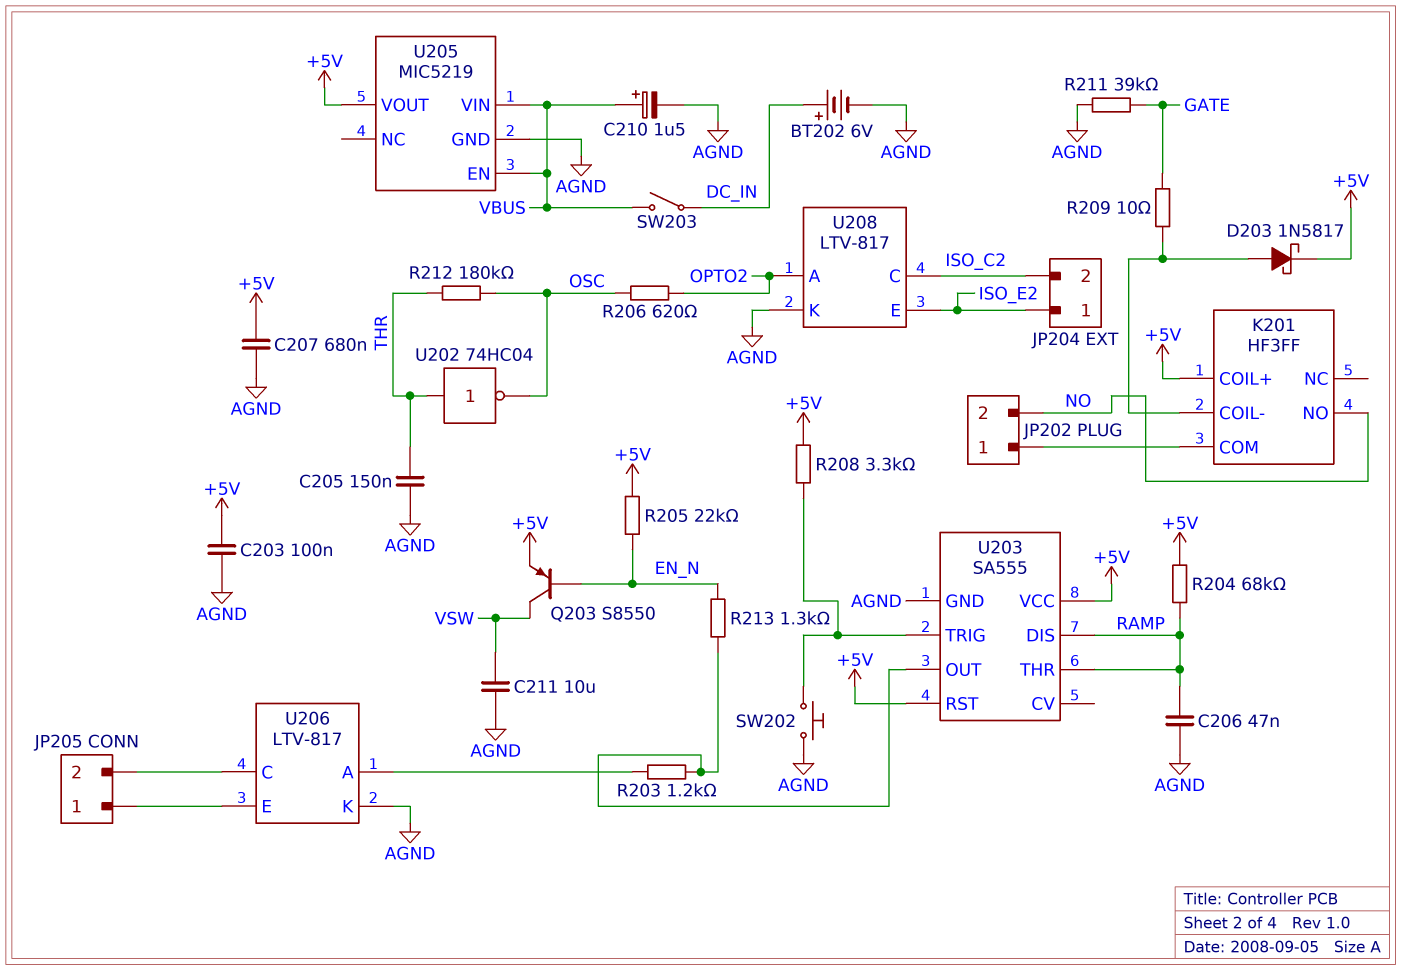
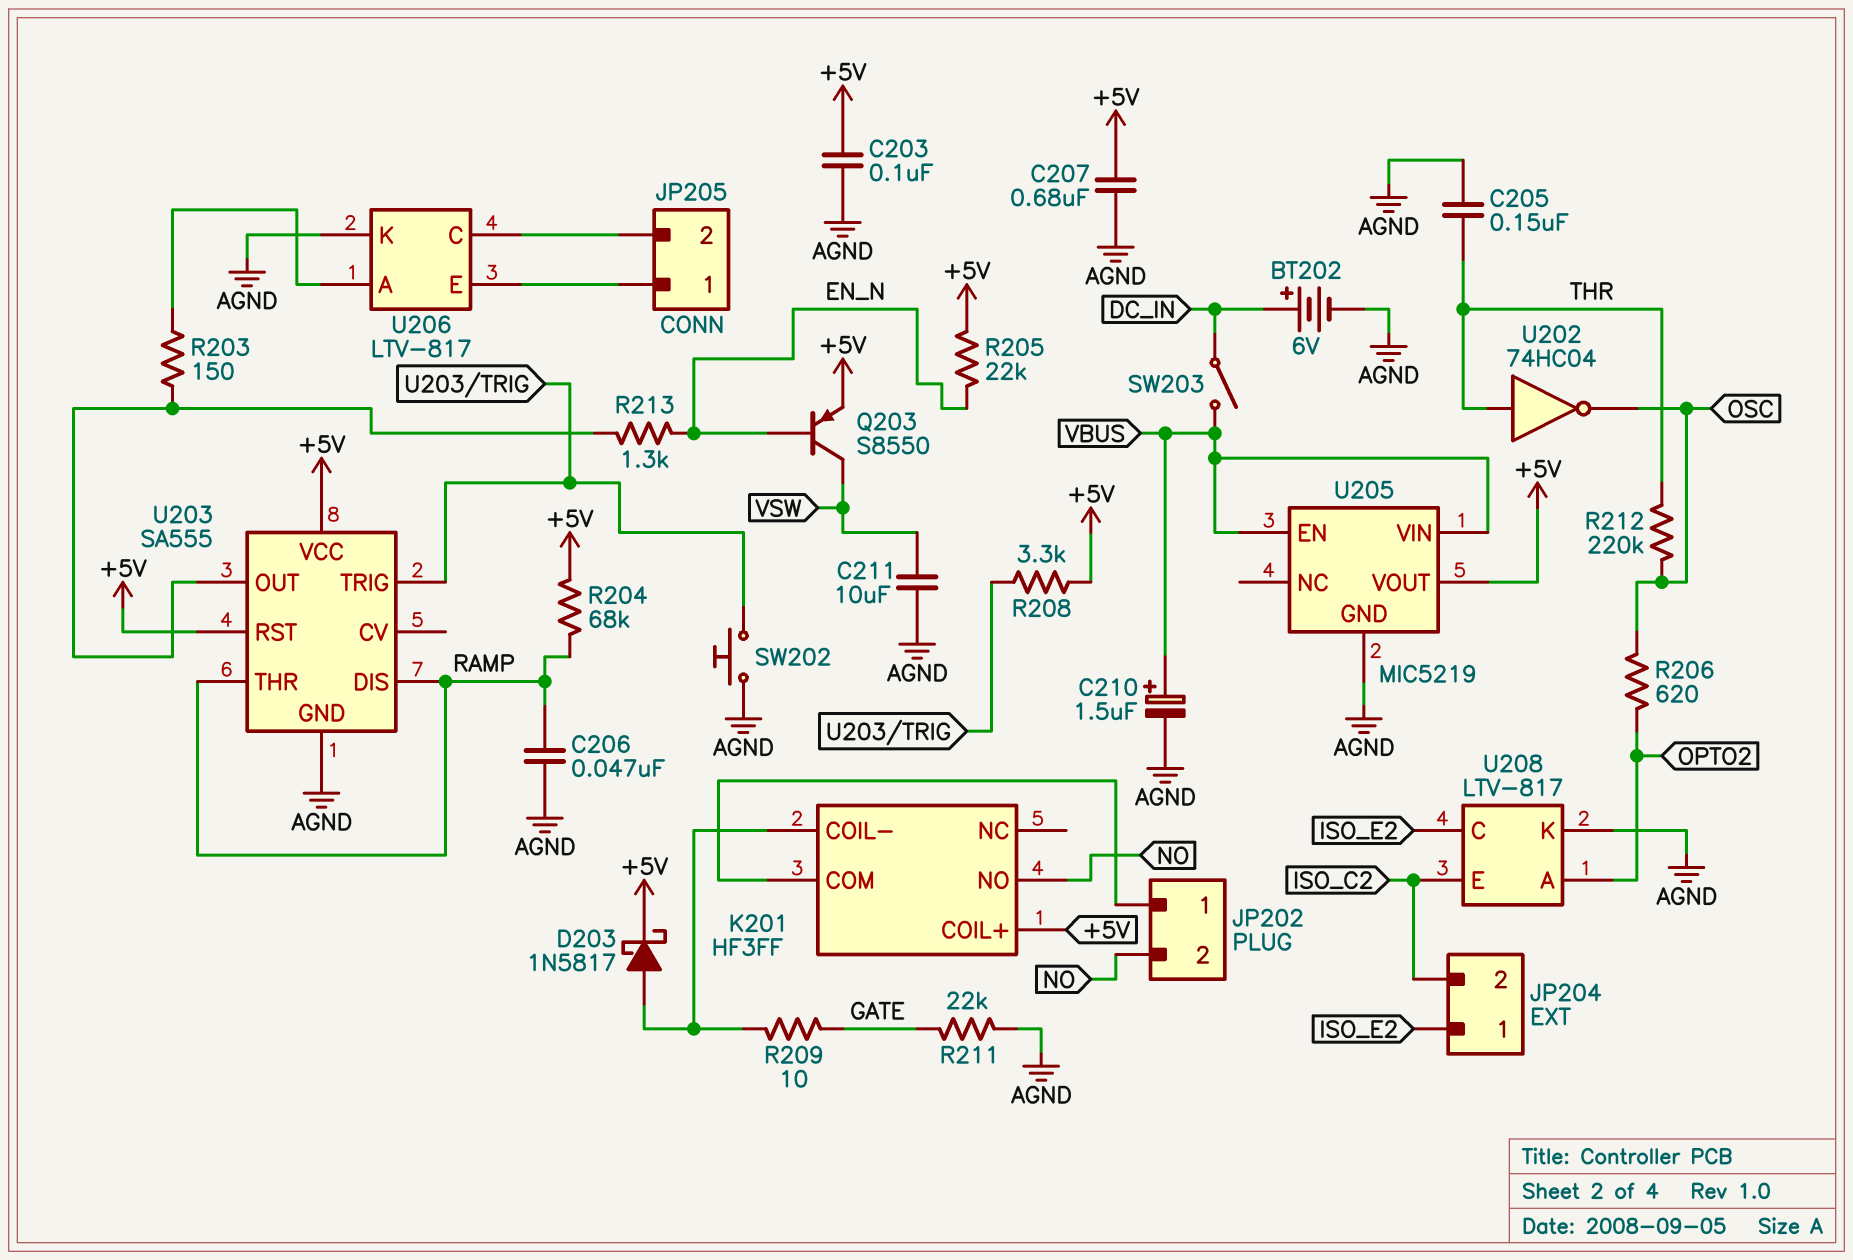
R203: 1.2k (U203/OUT, U206/A) -> 150 (U203/OUT, U206/A)
R211: 39k (AGND, GATE) -> 22k (AGND, GATE)
R212: 180k (OSC, THR) -> 220k (OSC, THR)
U208 pin C: ISO_C2 -> ISO_E2
U208 pin E: ISO_E2 -> ISO_C2

